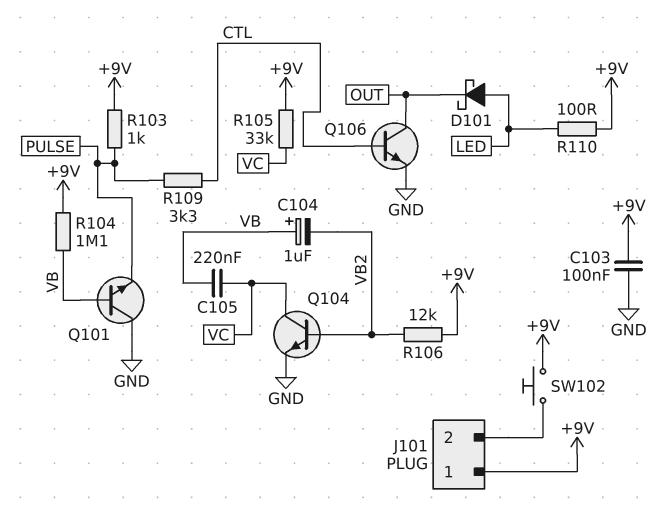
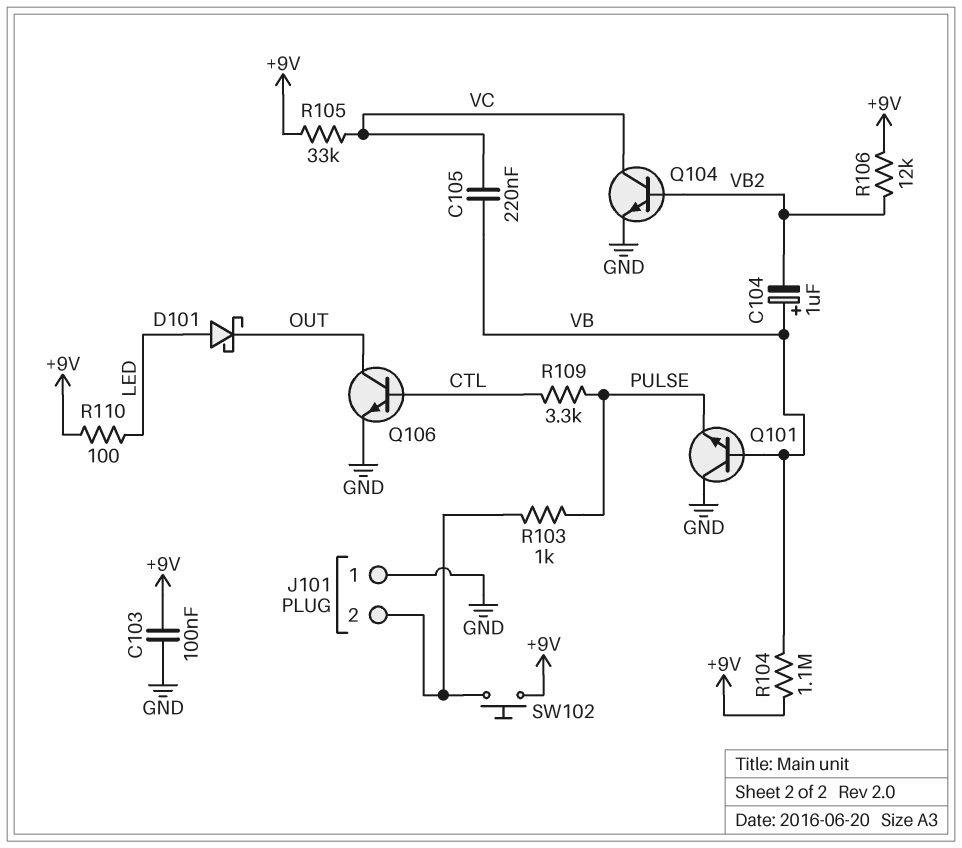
J101 pin 1: +9V -> GND
R103: 1k (+9V, PULSE) -> 1k (J101/2, PULSE)

